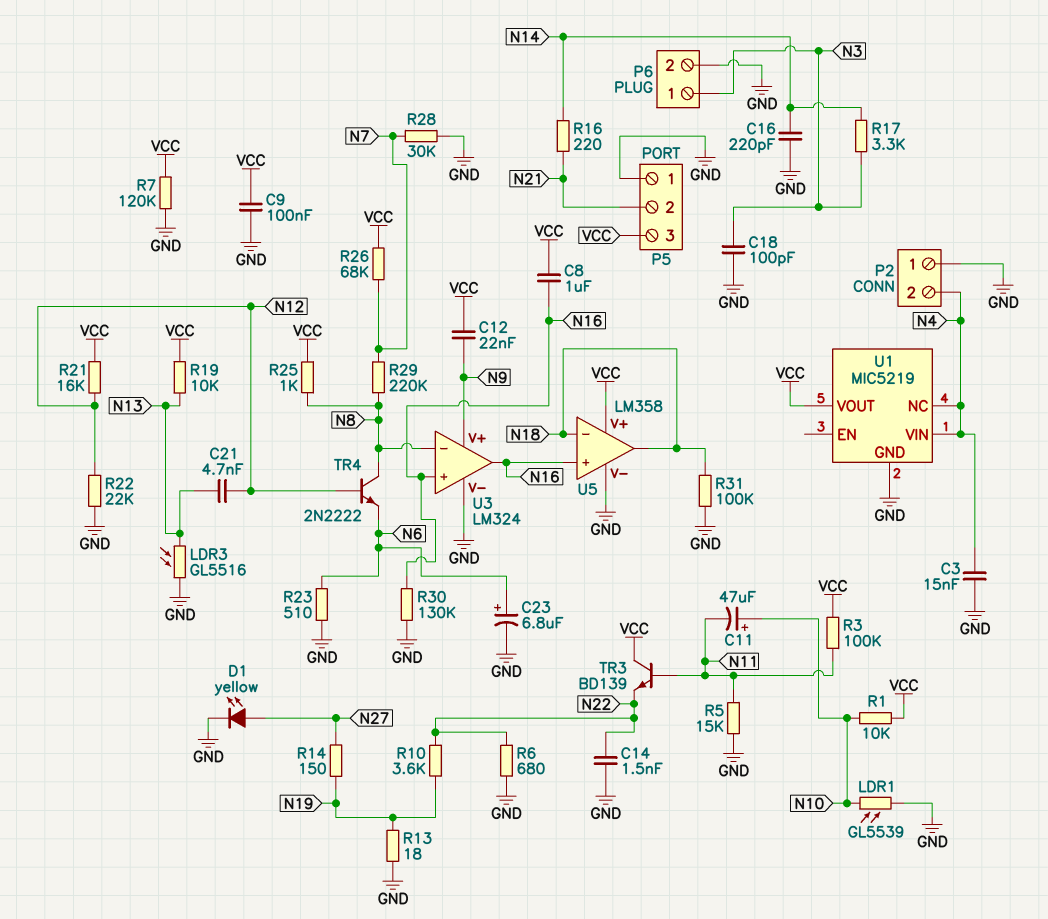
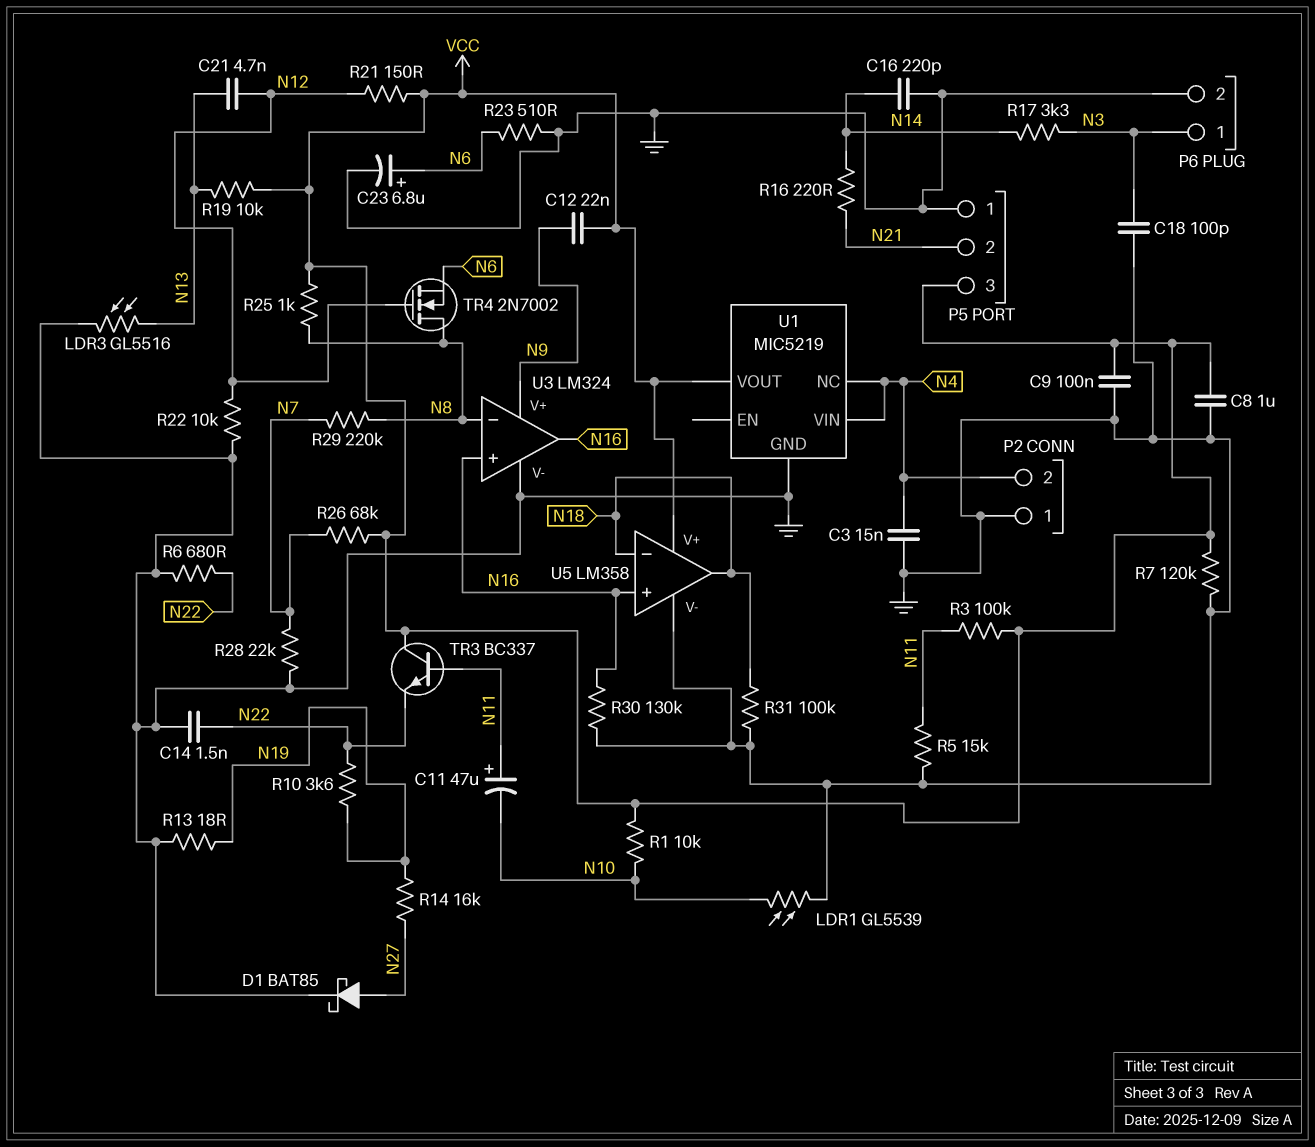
C8: 1uF (N16, VCC) -> 1uF (GND, VCC)
C11: 47uF (plus N10, minus N11) -> 47uF (plus N11, minus N10)
D1: LED yellow (A N27, K GND) -> schottky BAT85 (A N27, K GND)
R14: 150 (N19, N27) -> 16k (N19, N27)
R21: 16k (N12, VCC) -> 150 (N12, VCC)
R22: 22k (GND, N12) -> 10k (GND, N12)
R28: 30k (GND, N7) -> 22k (GND, N7)
TR3: NPN BD139 (B N11, C VCC, E N22) -> NPN BC337 (B N11, C VCC, E N22)
TR4: NPN 2N2222 (B N12, C N8, E N6) -> NMOS 2N7002 (G N12, D N8, S N6)

